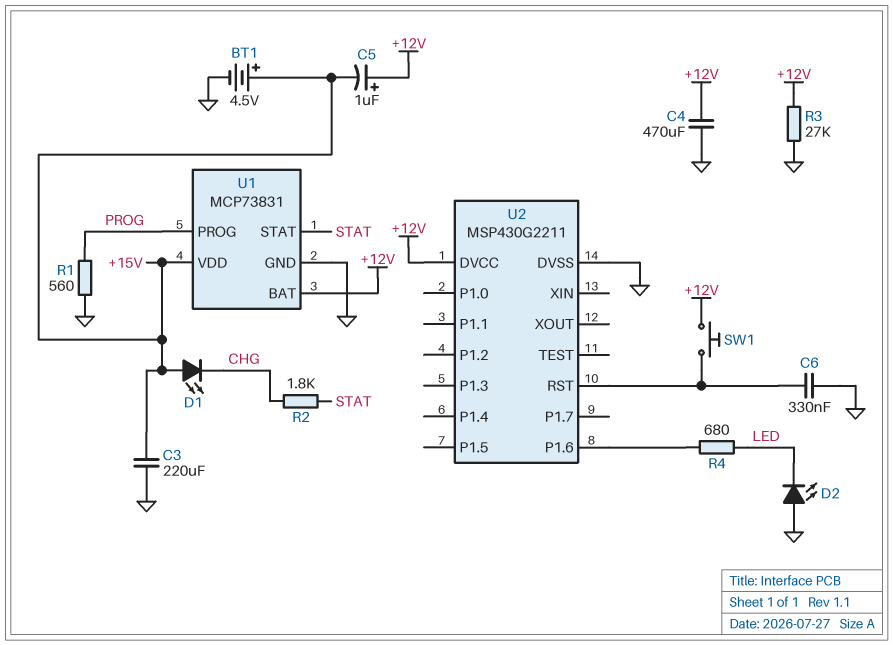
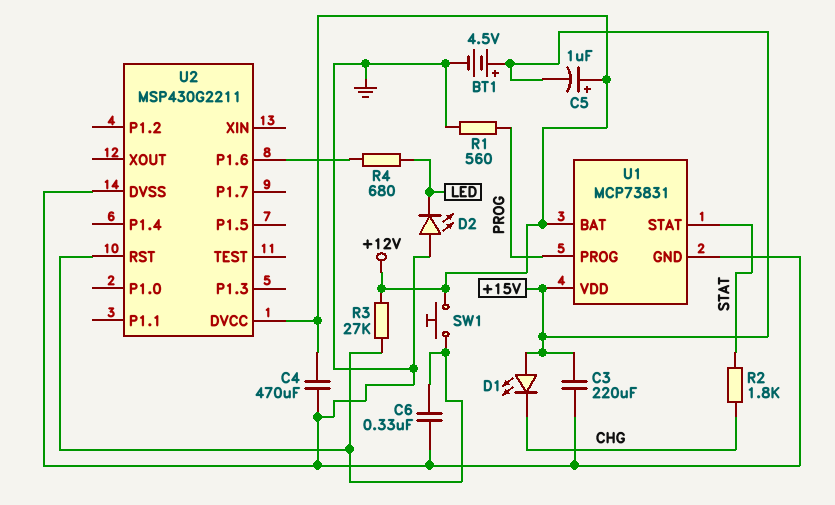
R3: 27k (+12V, GND) -> 27k (+12V, U2/RST)

